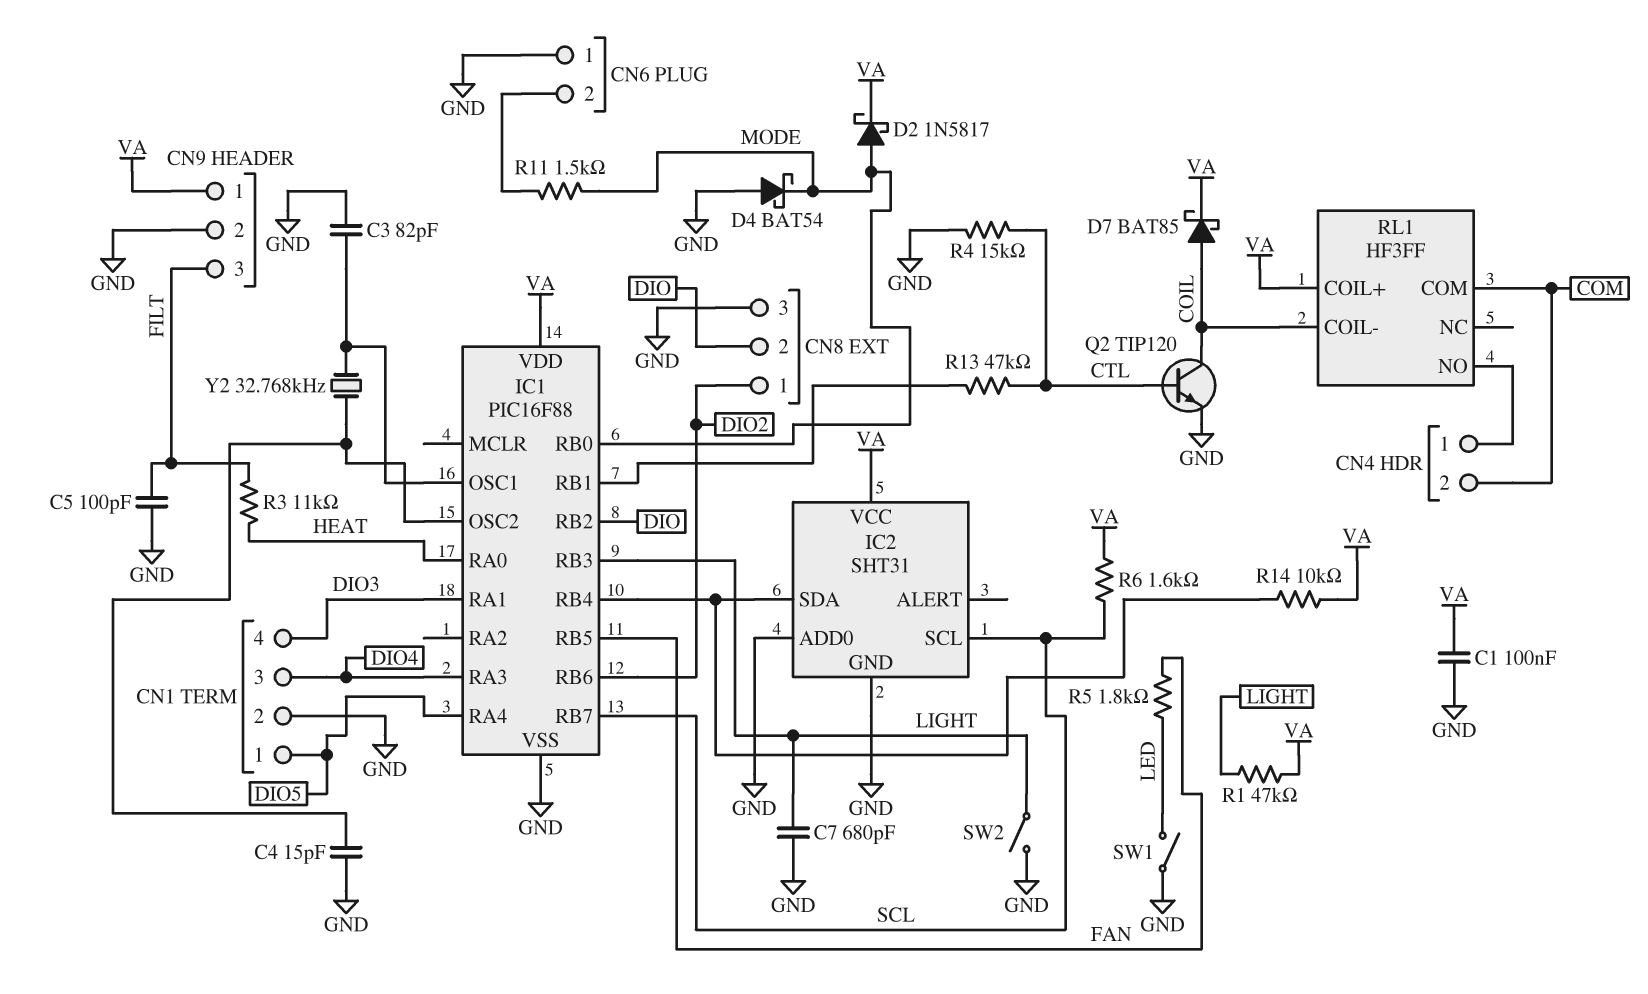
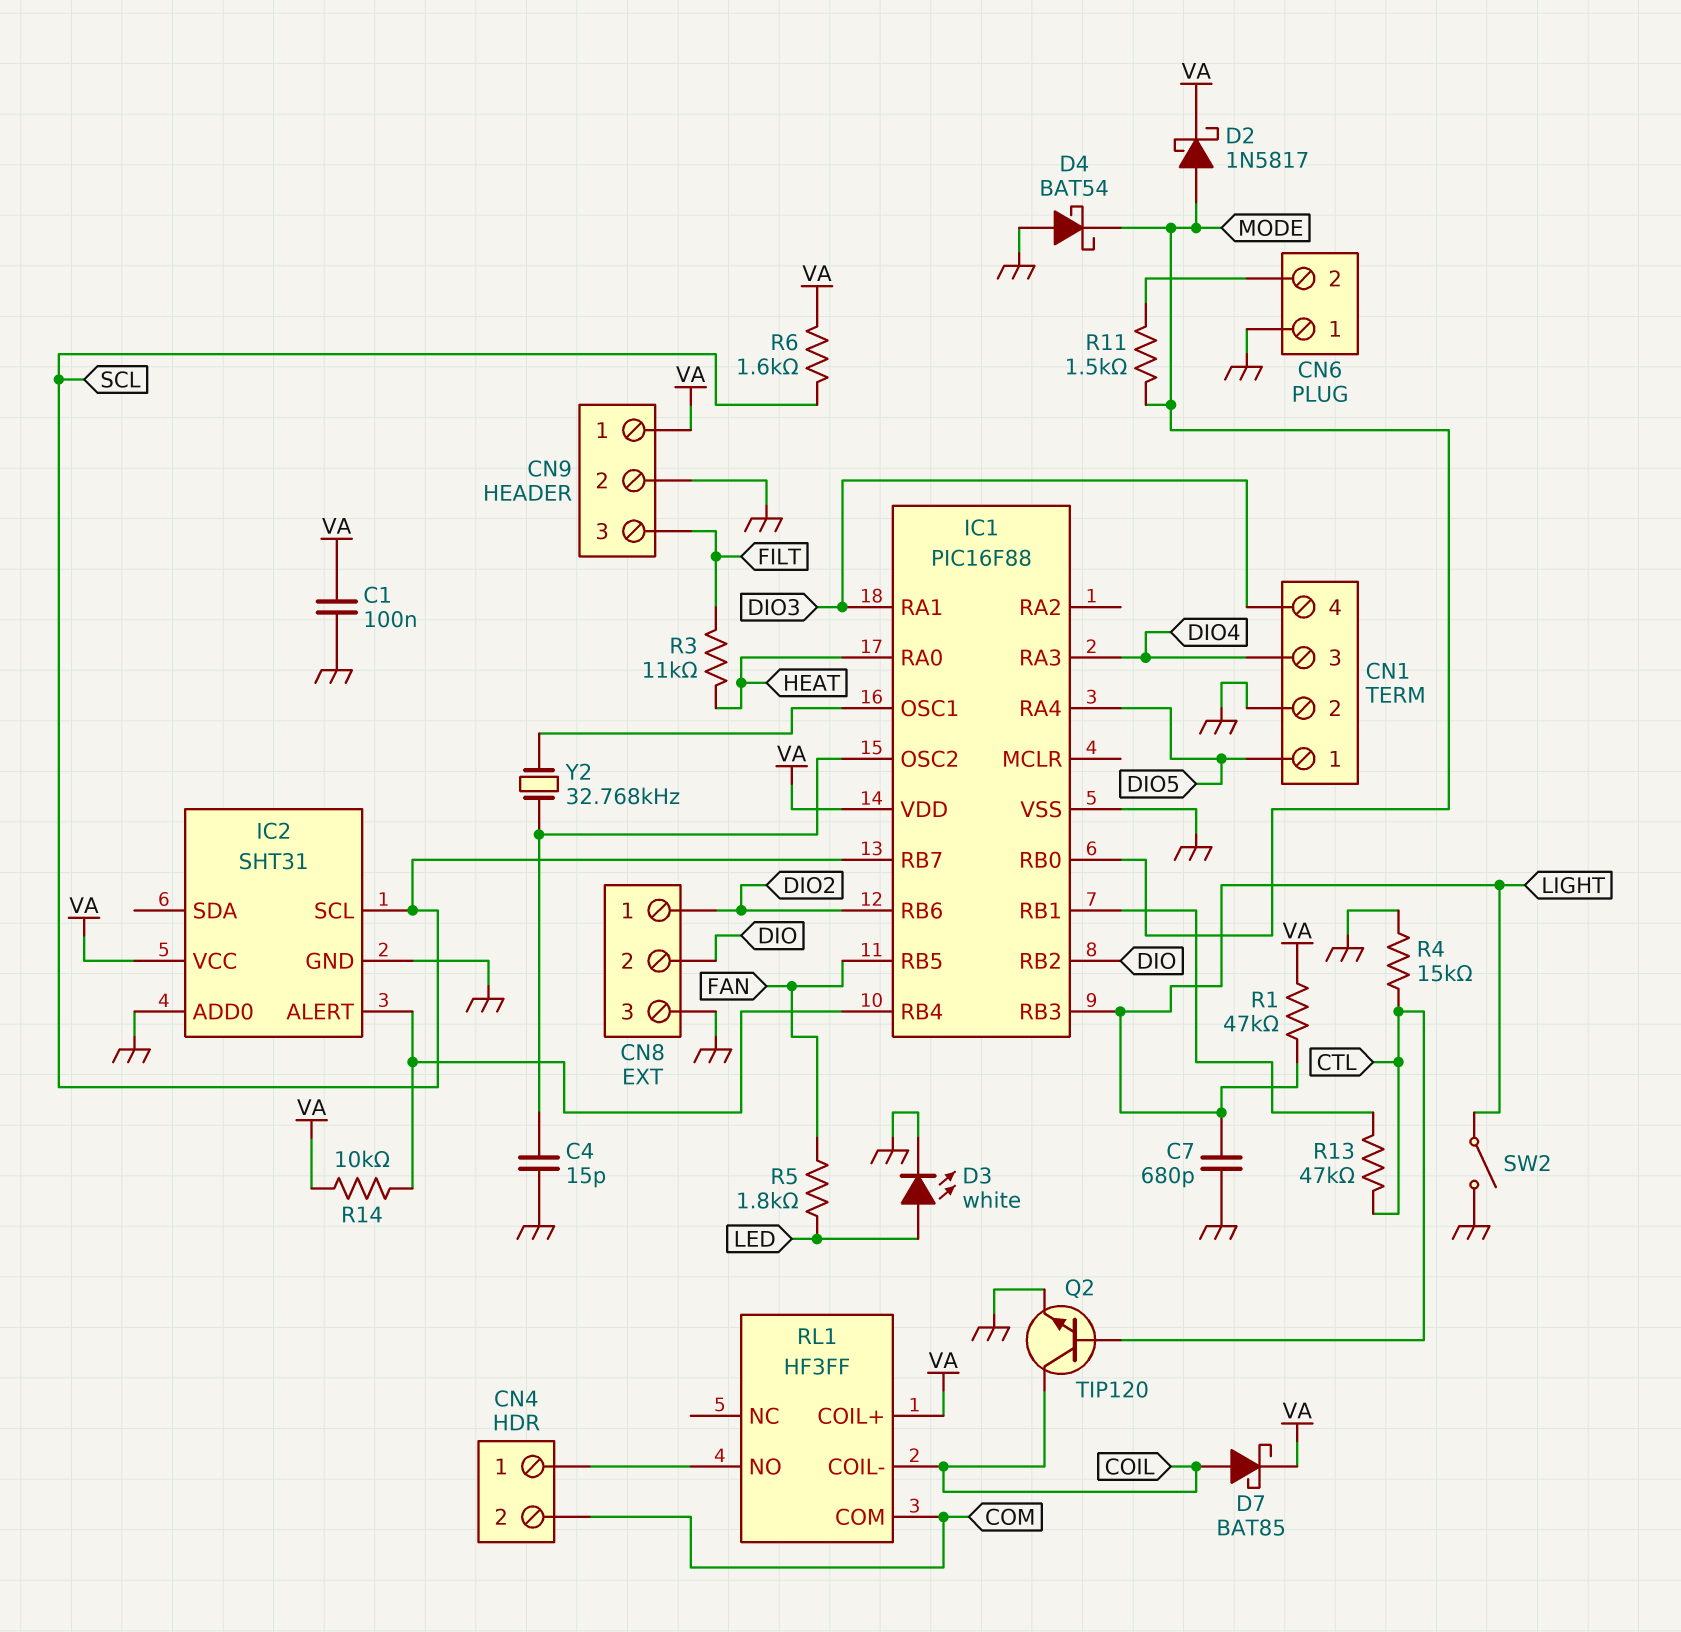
C3: 82pF (GND, IC1/OSC1) -> none
C5: 100pF (FILT, GND) -> none
D3: none -> LED white (A LED, K GND)
IC2 pin ALERT: none -> IC1/RB4
IC2 pin SDA: IC1/RB4 -> none
SW1: switch (GND, LED) -> none

